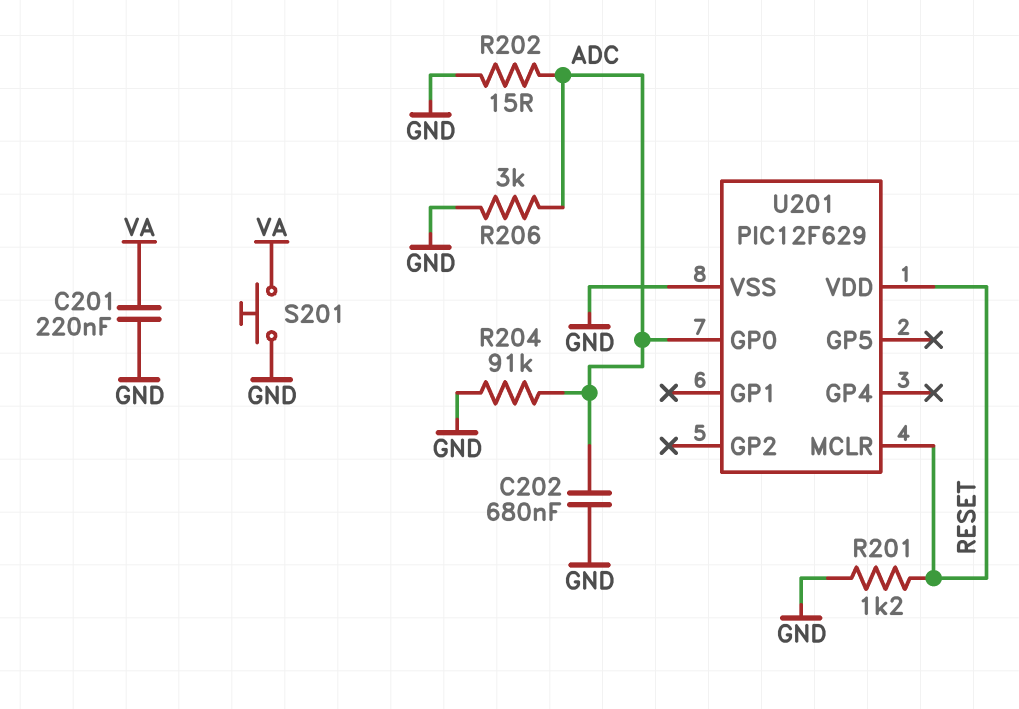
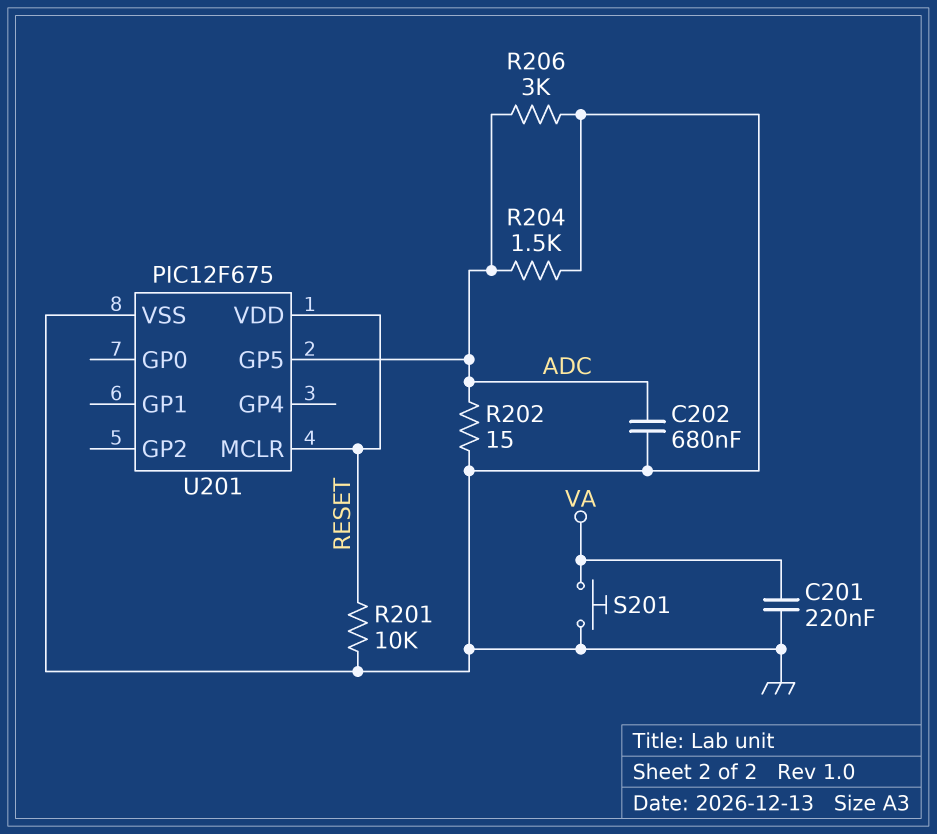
R201: 1.2k (GND, RESET) -> 10k (GND, RESET)
R204: 91k (ADC, GND) -> 1.5k (ADC, GND)
U201: PIC12F629 -> PIC12F675
U201 pin GP0: ADC -> none
U201 pin GP5: none -> ADC

